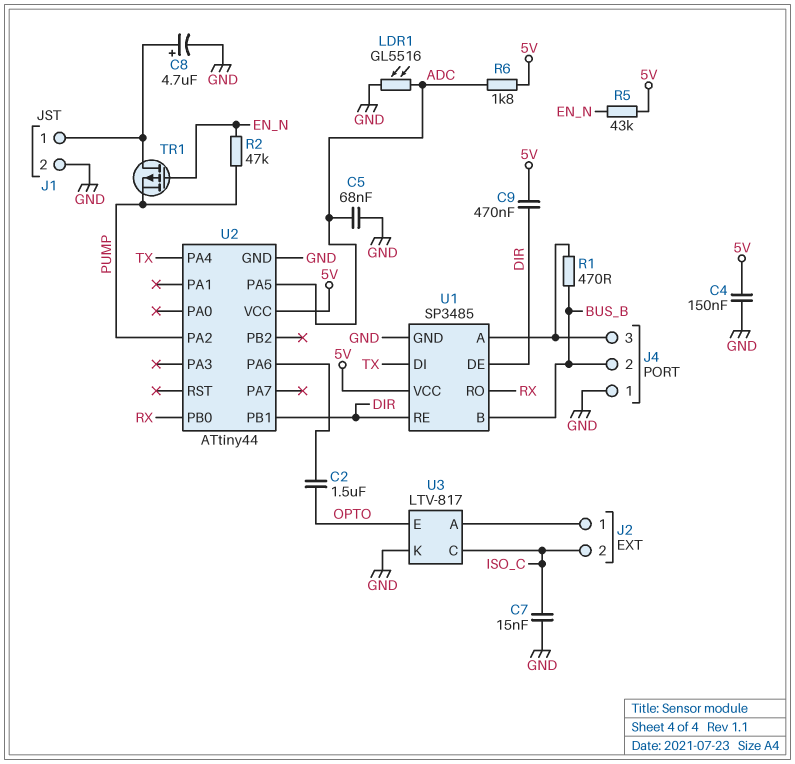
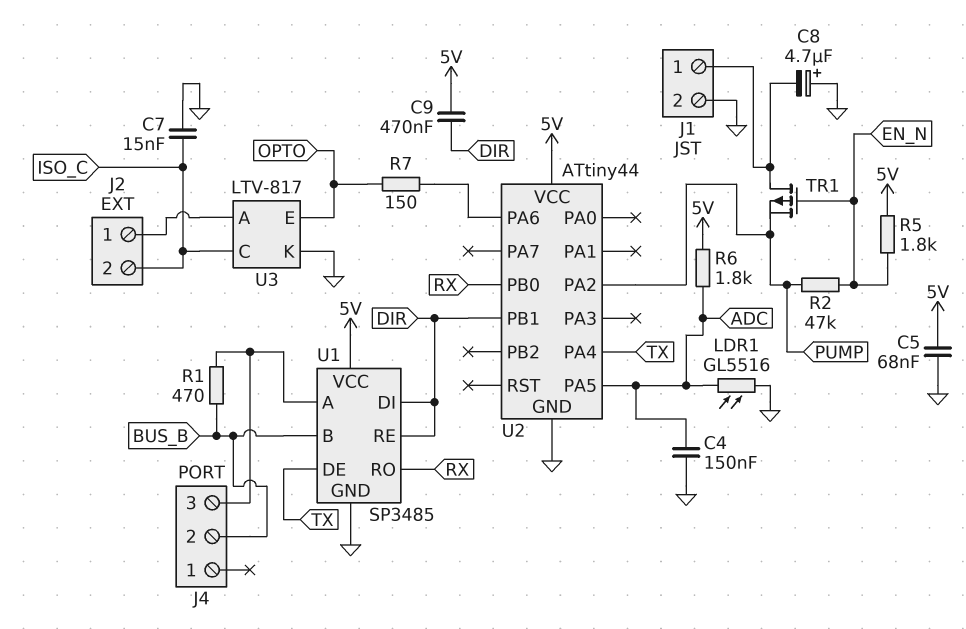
C2: 1.5uF (OPTO, U2/PA6) -> none
C4: 150nF (5V, GND) -> 150nF (ADC, GND)
C5: 68nF (ADC, GND) -> 68nF (5V, GND)
C8: 4.7uF (plus J1/1, minus GND) -> 4.7uF (plus GND, minus J1/1)
J4 pin 1: GND -> none
R5: 43k (5V, EN_N) -> 1.8k (5V, EN_N)
R7: none -> 150 (OPTO, U2/PA6)
U1 pin DE: DIR -> TX
U1 pin DI: TX -> DIR

